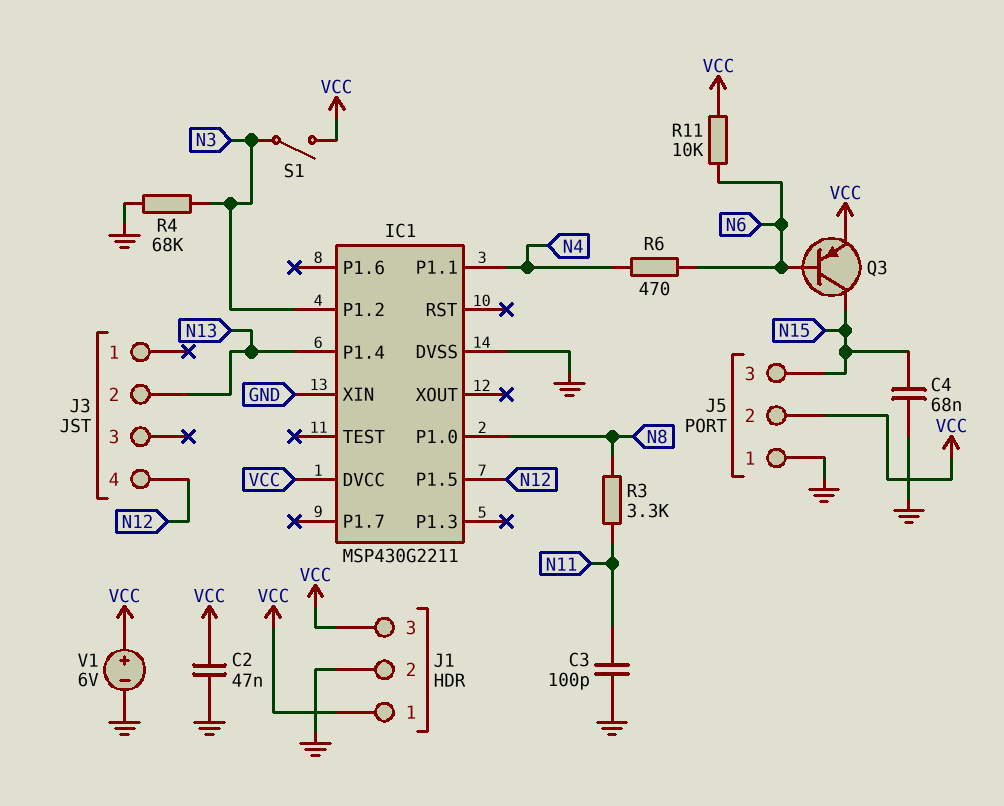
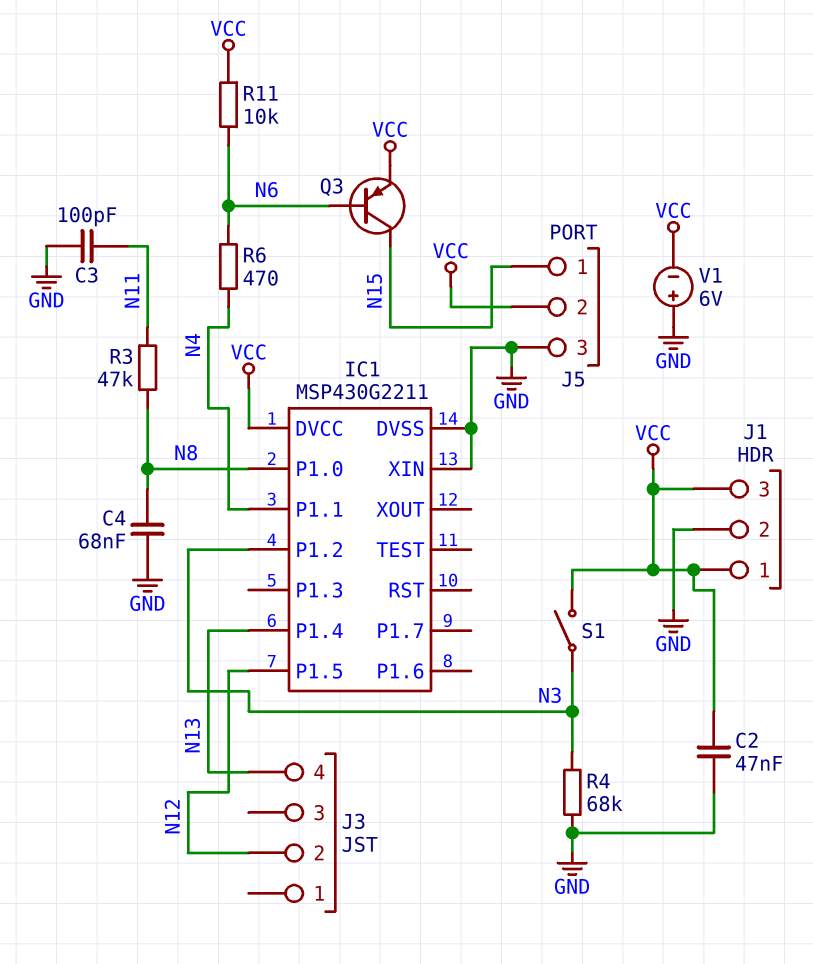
C4: 68nF (GND, N15) -> 68nF (GND, N8)
J3 pin 2: N13 -> N12
J3 pin 4: N12 -> N13
J5 pin 1: GND -> N15
J5 pin 3: N15 -> GND
R3: 3.3k (N8, N11) -> 47k (N8, N11)
V1: 6V (plus VCC, minus GND) -> 6V (plus GND, minus VCC)

